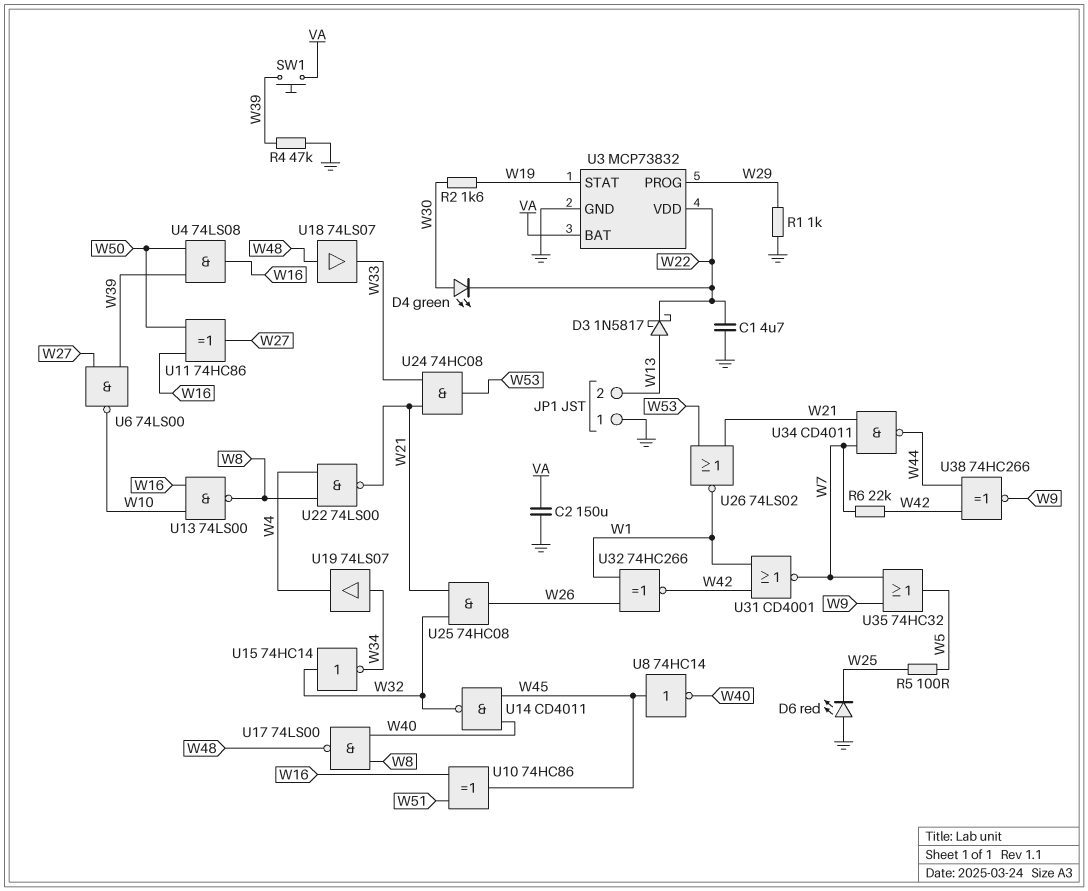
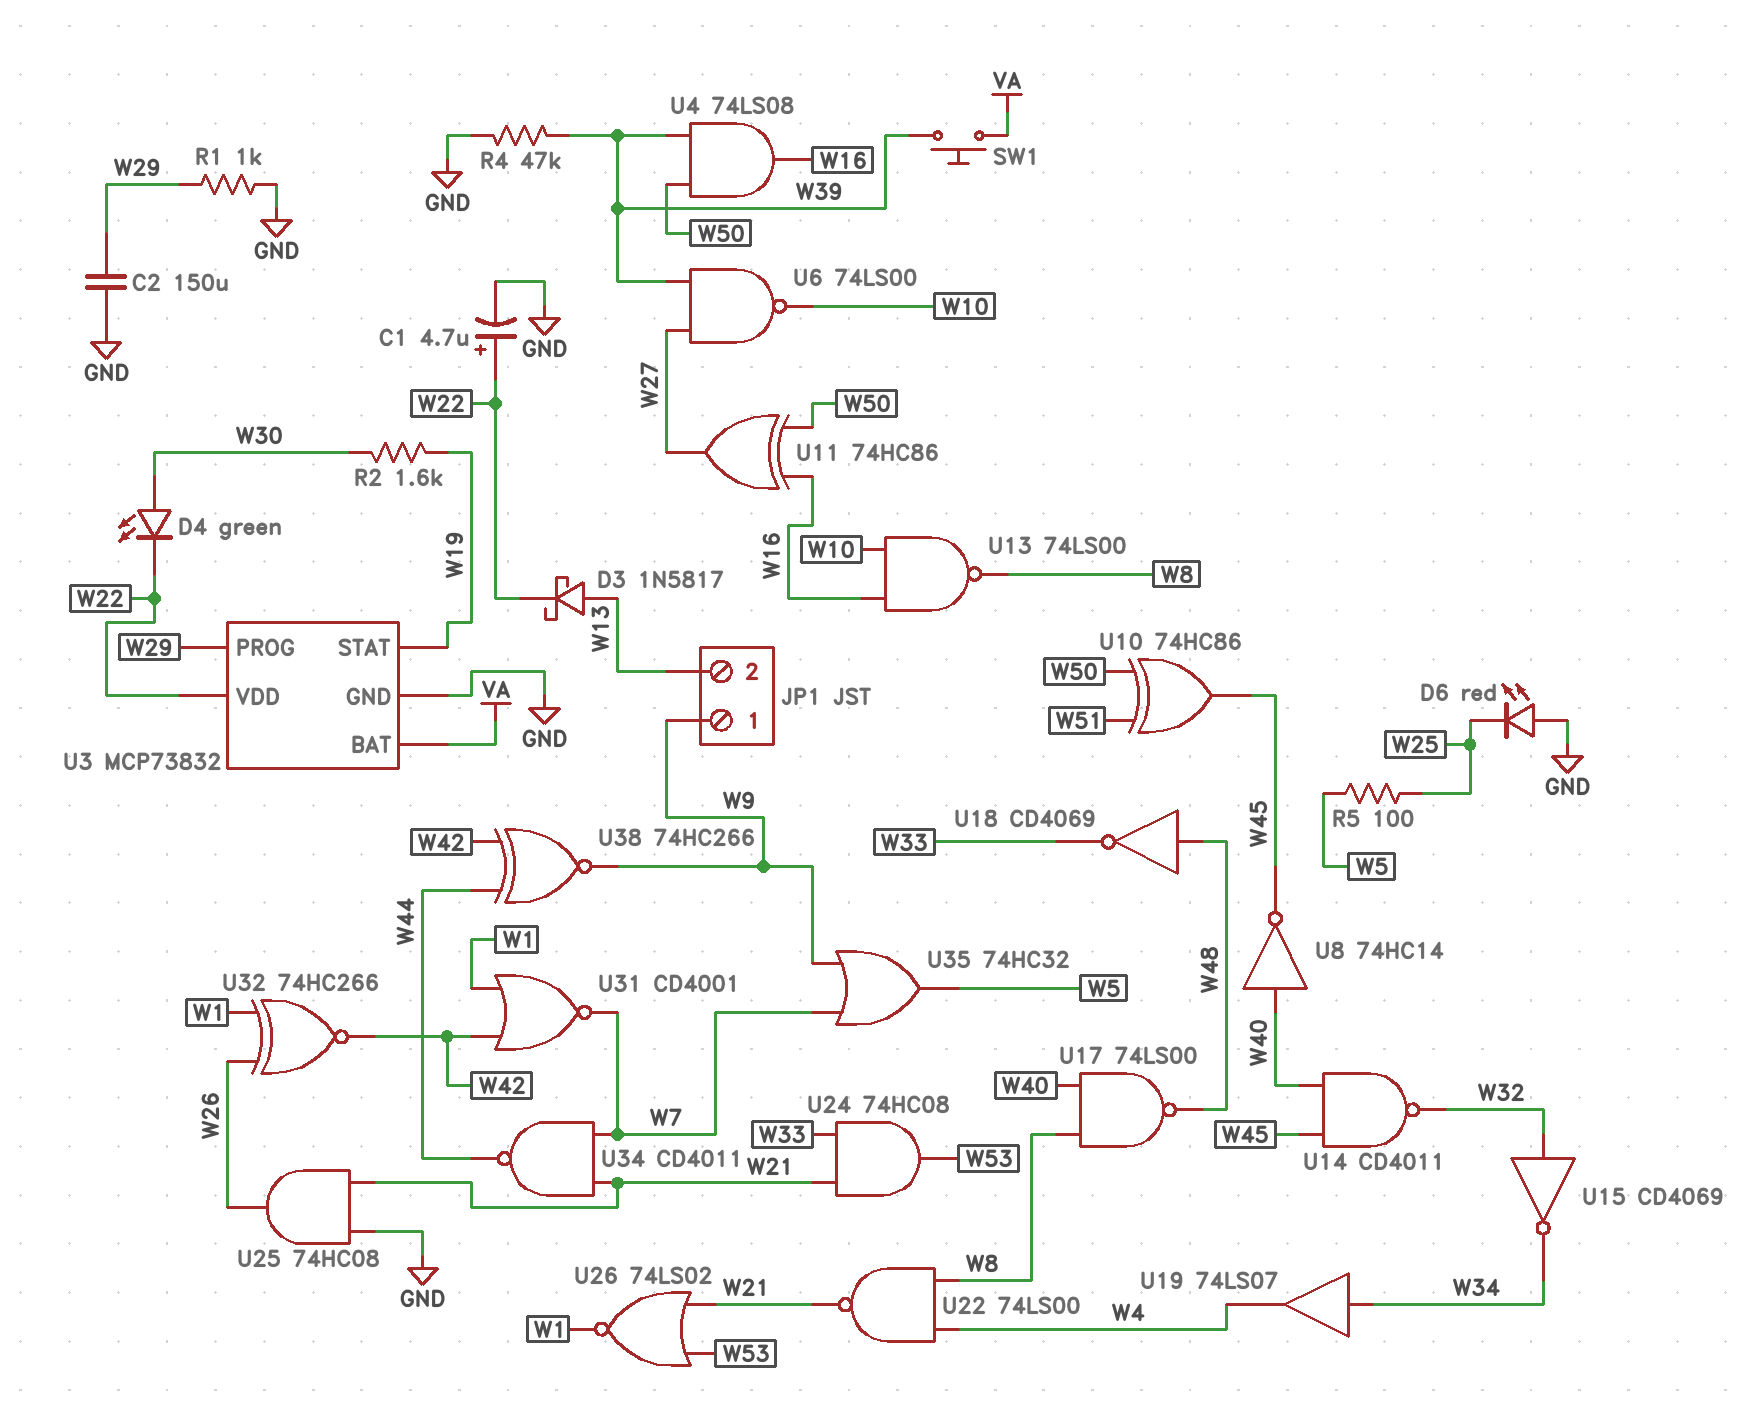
C1: 4.7uF (GND, W22) -> 4.7uF (plus W22, minus GND)
C2: 150uF (GND, VA) -> 150uF (GND, W29)
JP1 pin 1: GND -> W9
R6: 22k (W7, W42) -> none
U8: NOT 74HC14 (in W45, out W40) -> NOT 74HC14 (in W40, out W45)
U10: XOR 74HC86 (in W16, in W51, out W45) -> XOR 74HC86 (in W50, in W51, out W45)
U15: NOT 74HC14 (in W32, out W34) -> NOT CD4069 (in W32, out W34)
U18: buffer 74LS07 (in W48, out W33) -> NOT CD4069 (in W48, out W33)
U25: AND 74HC08 (in W21, in W32, out W26) -> AND 74HC08 (in GND, in W21, out W26)

